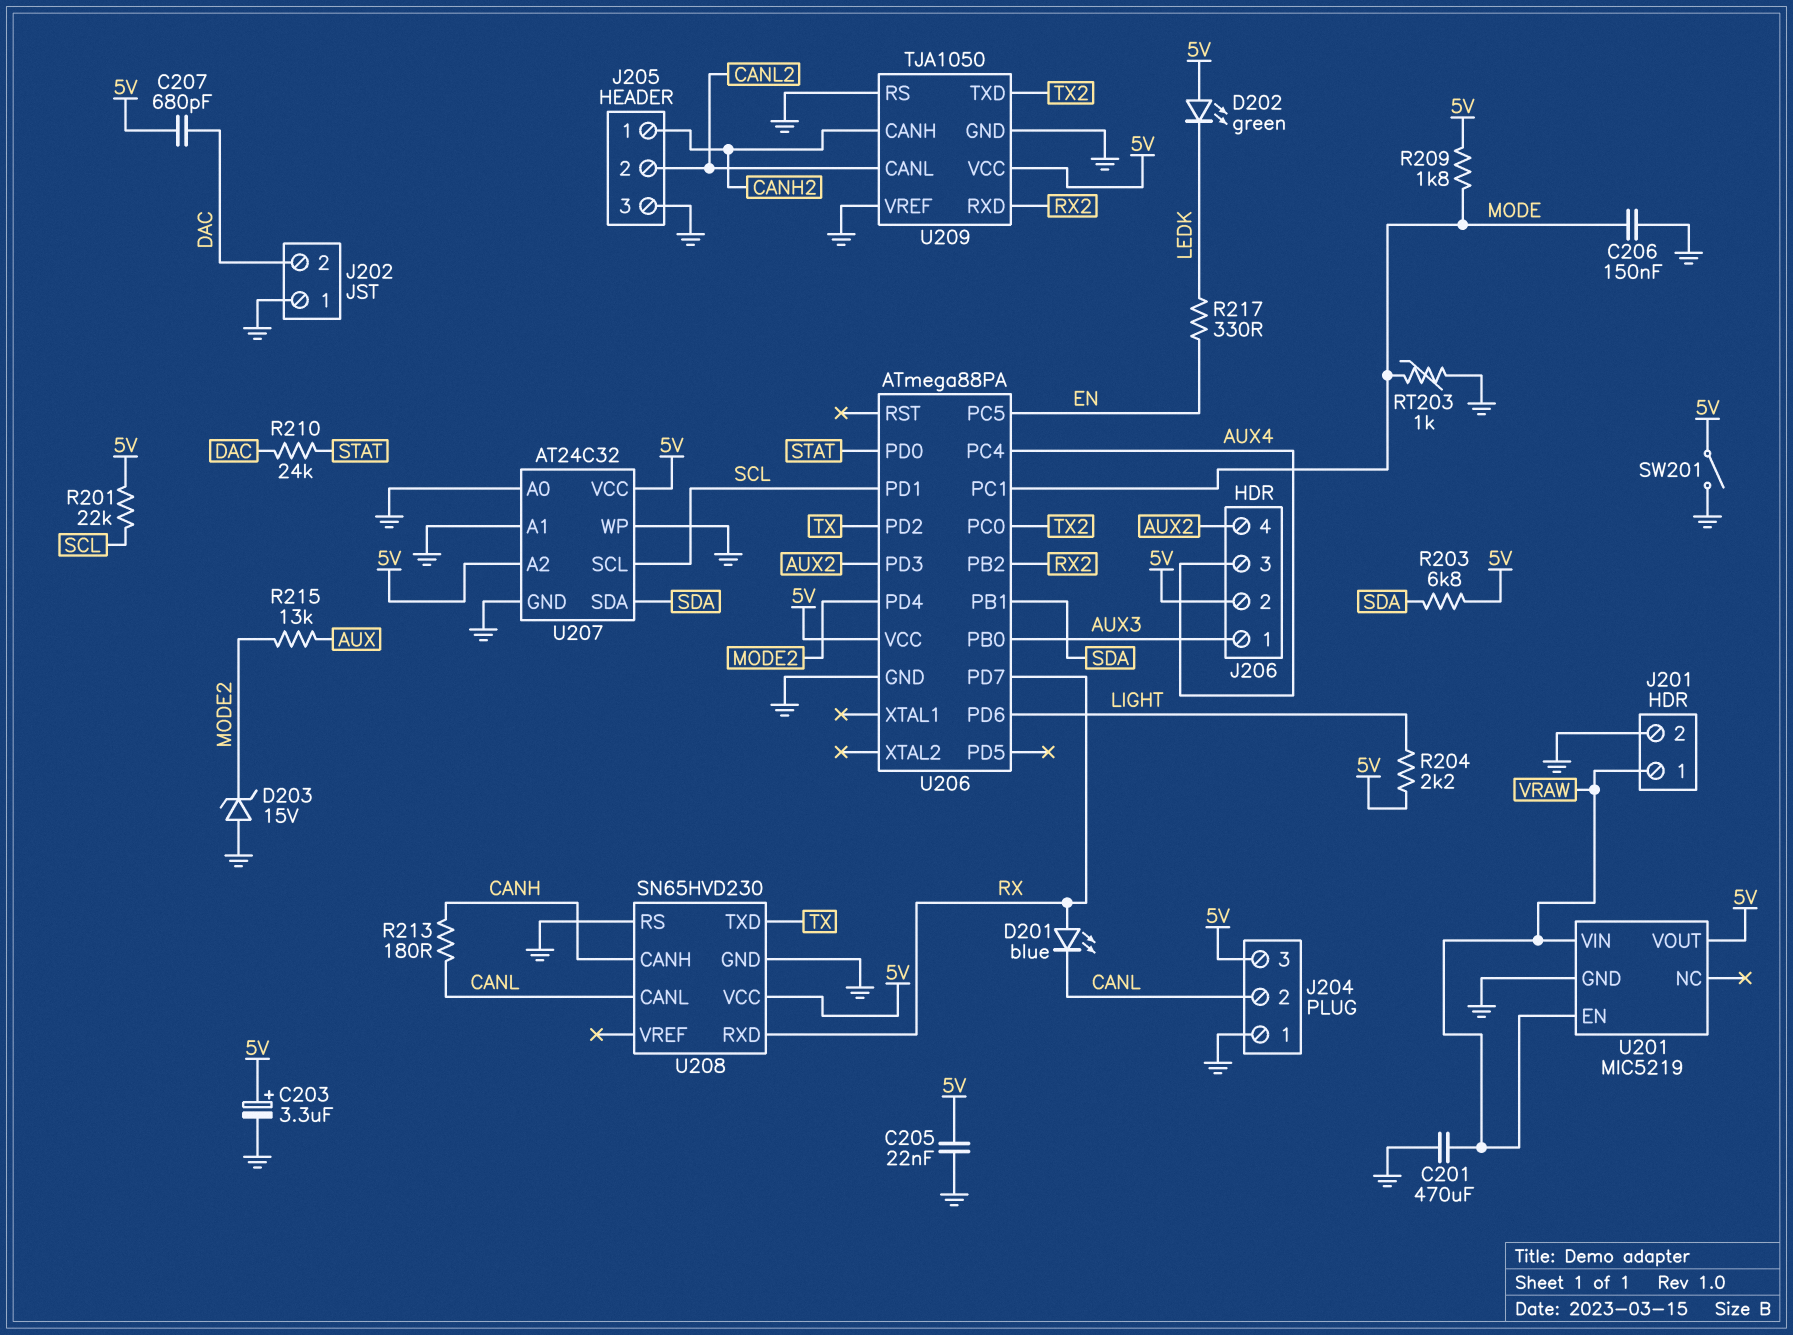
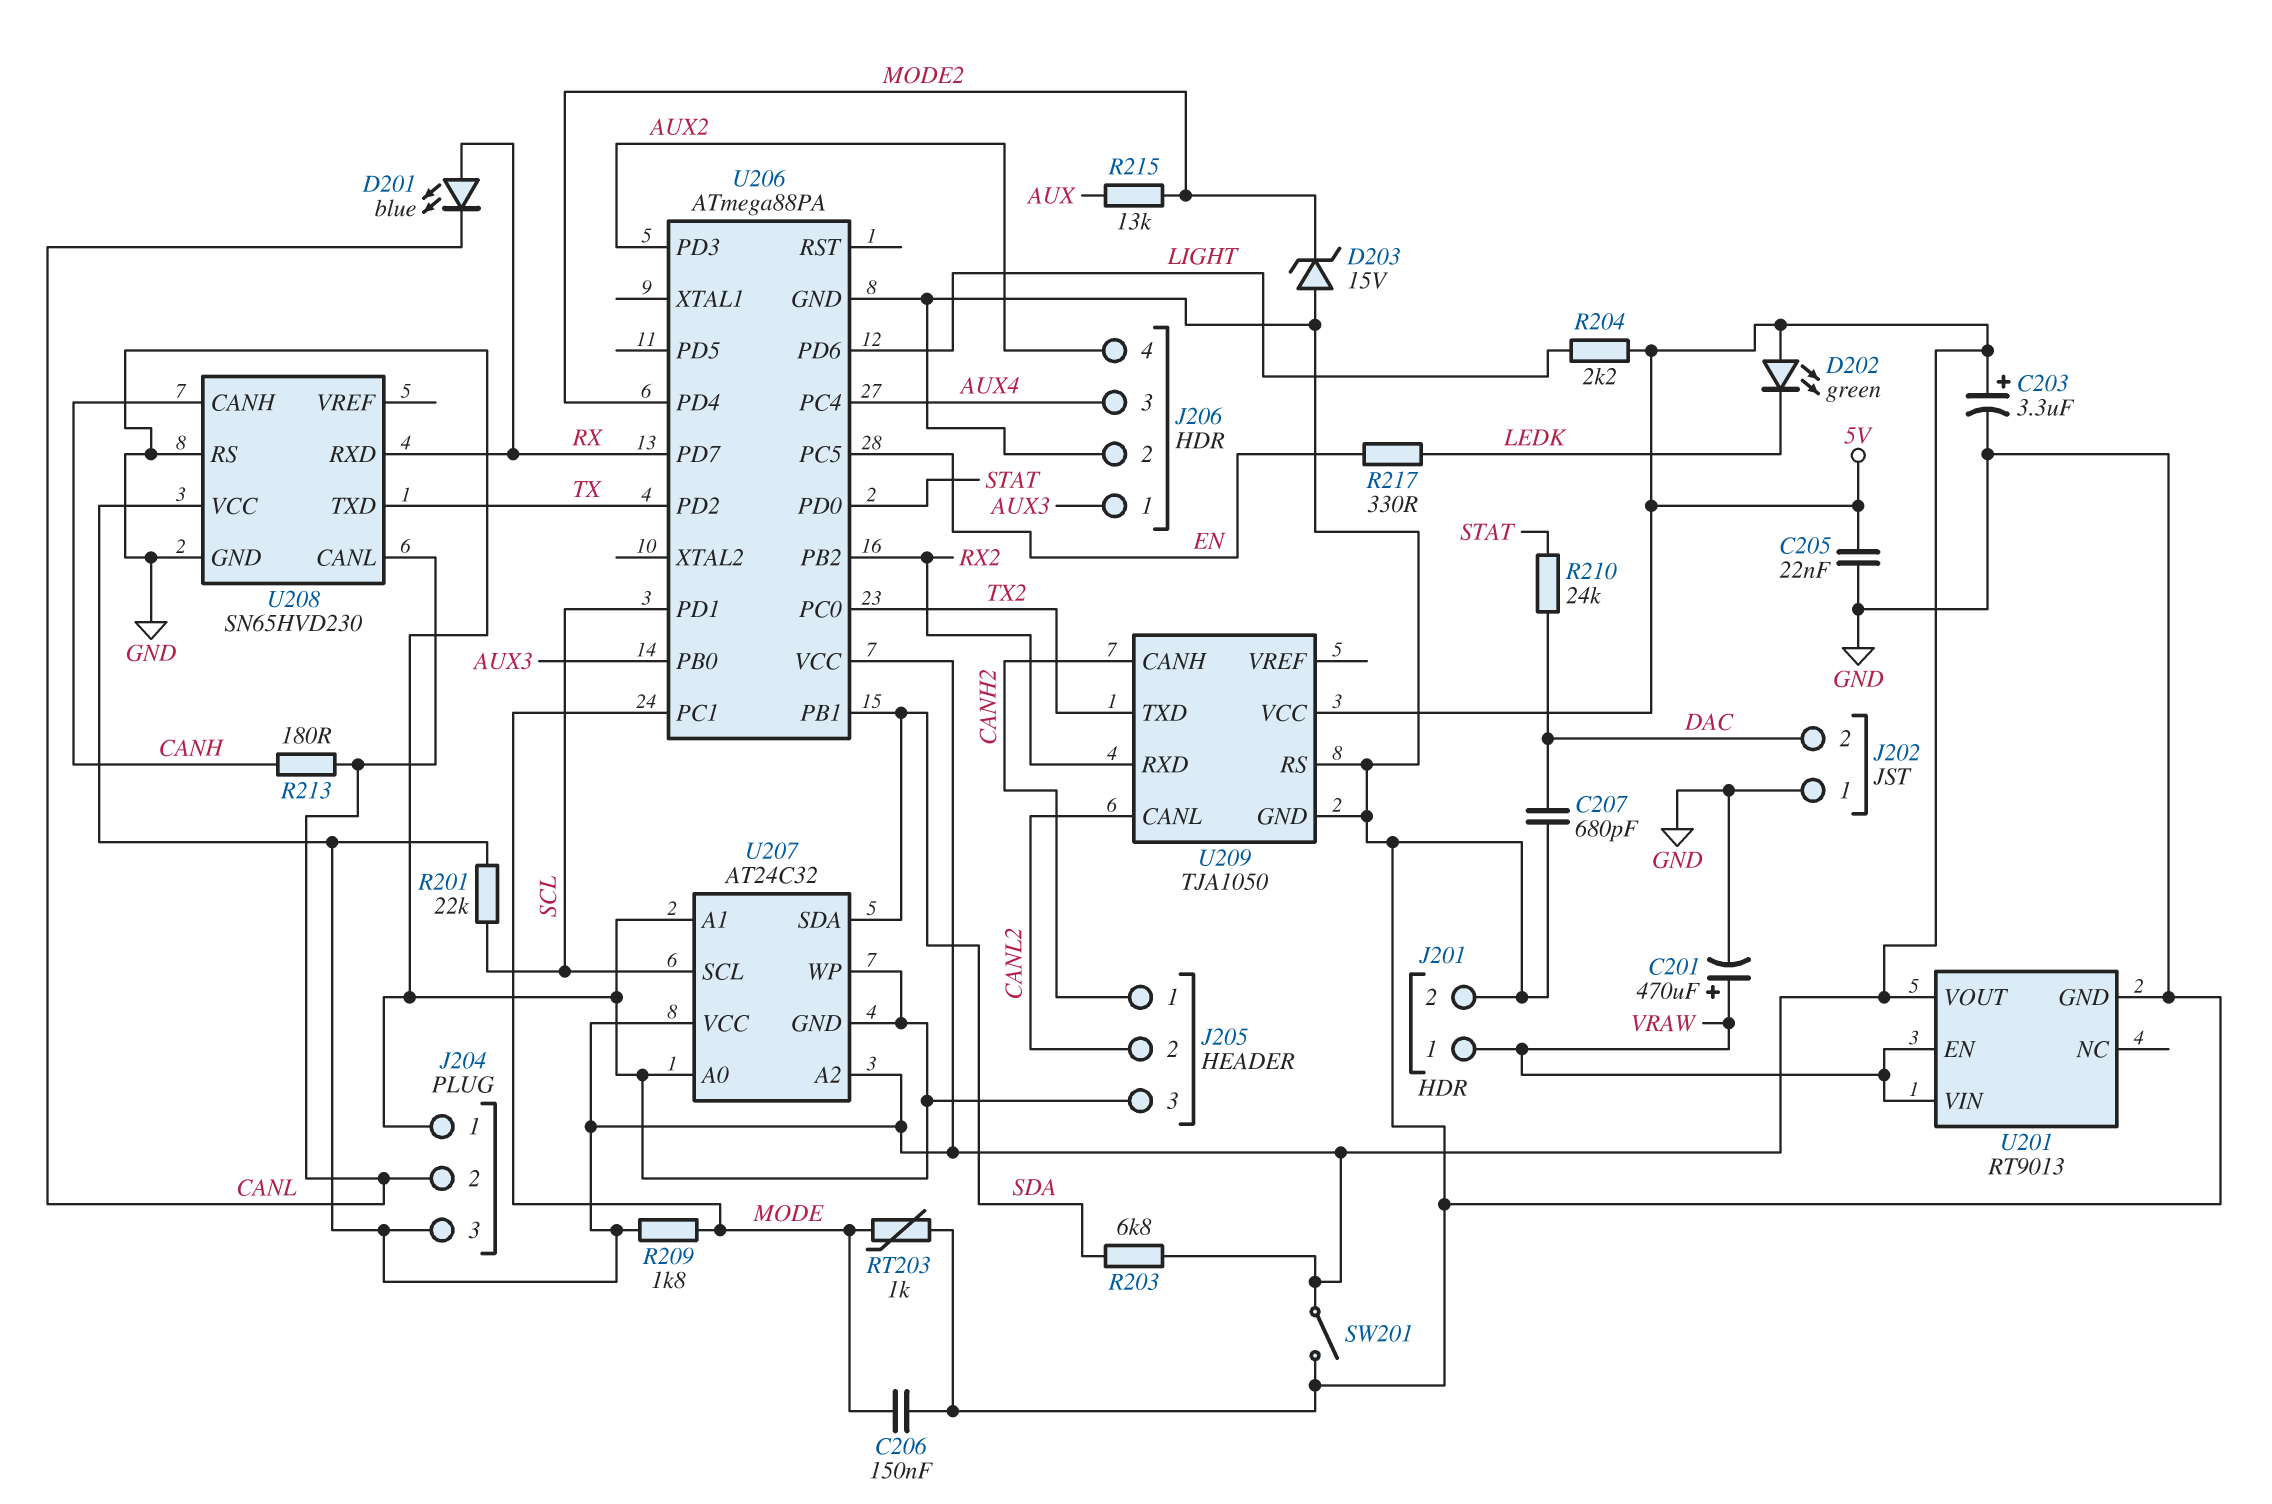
C201: 470uF (GND, VRAW) -> 470uF (plus VRAW, minus GND)
C207: 680pF (5V, DAC) -> 680pF (DAC, GND)
J206 pin 2: 5V -> GND
U201: MIC5219 -> RT9013
U209 pin VREF: GND -> none

